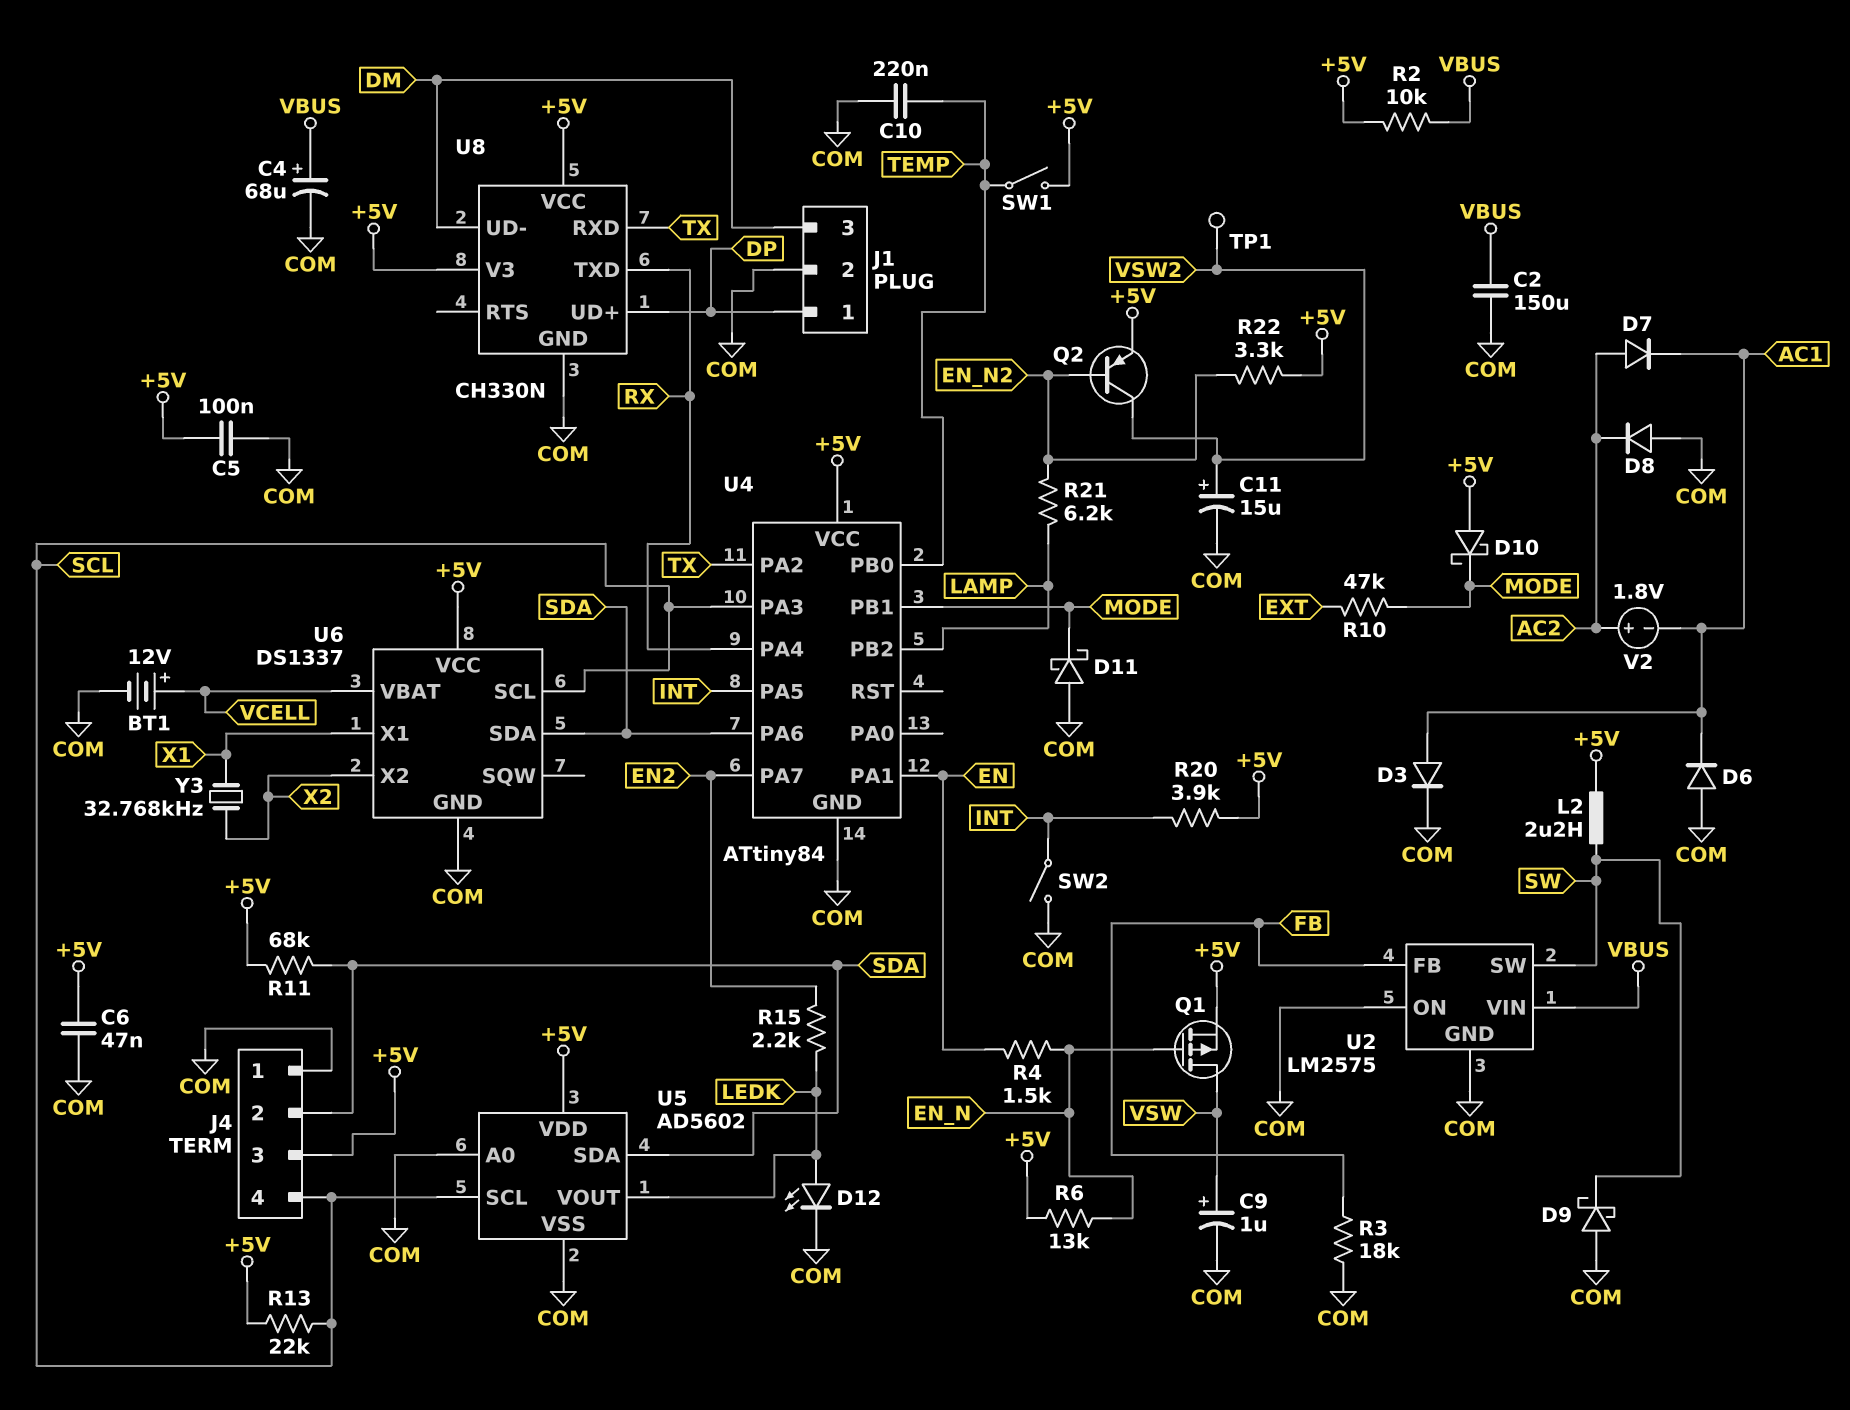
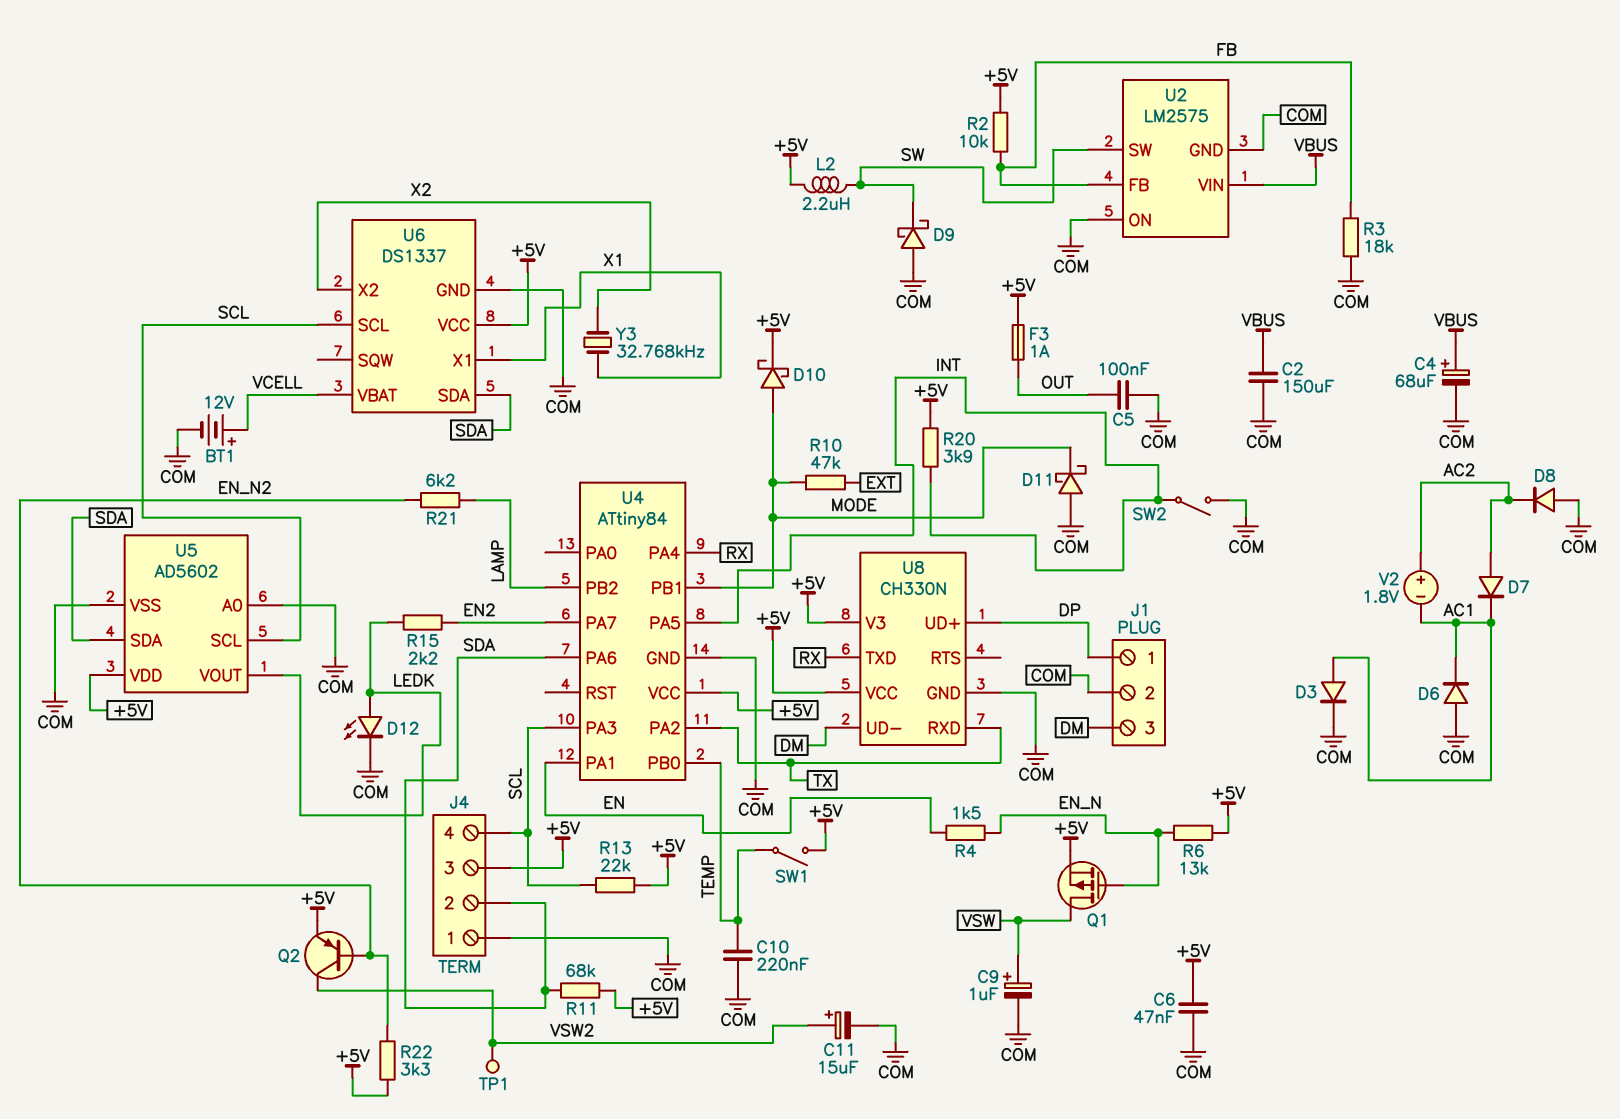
C5: 100nF (+5V, COM) -> 100nF (COM, OUT)
D10: schottky (A +5V, K MODE) -> schottky (A MODE, K +5V)
F3: none -> 1A (+5V, OUT)
R2: 10k (+5V, VBUS) -> 10k (+5V, FB)

